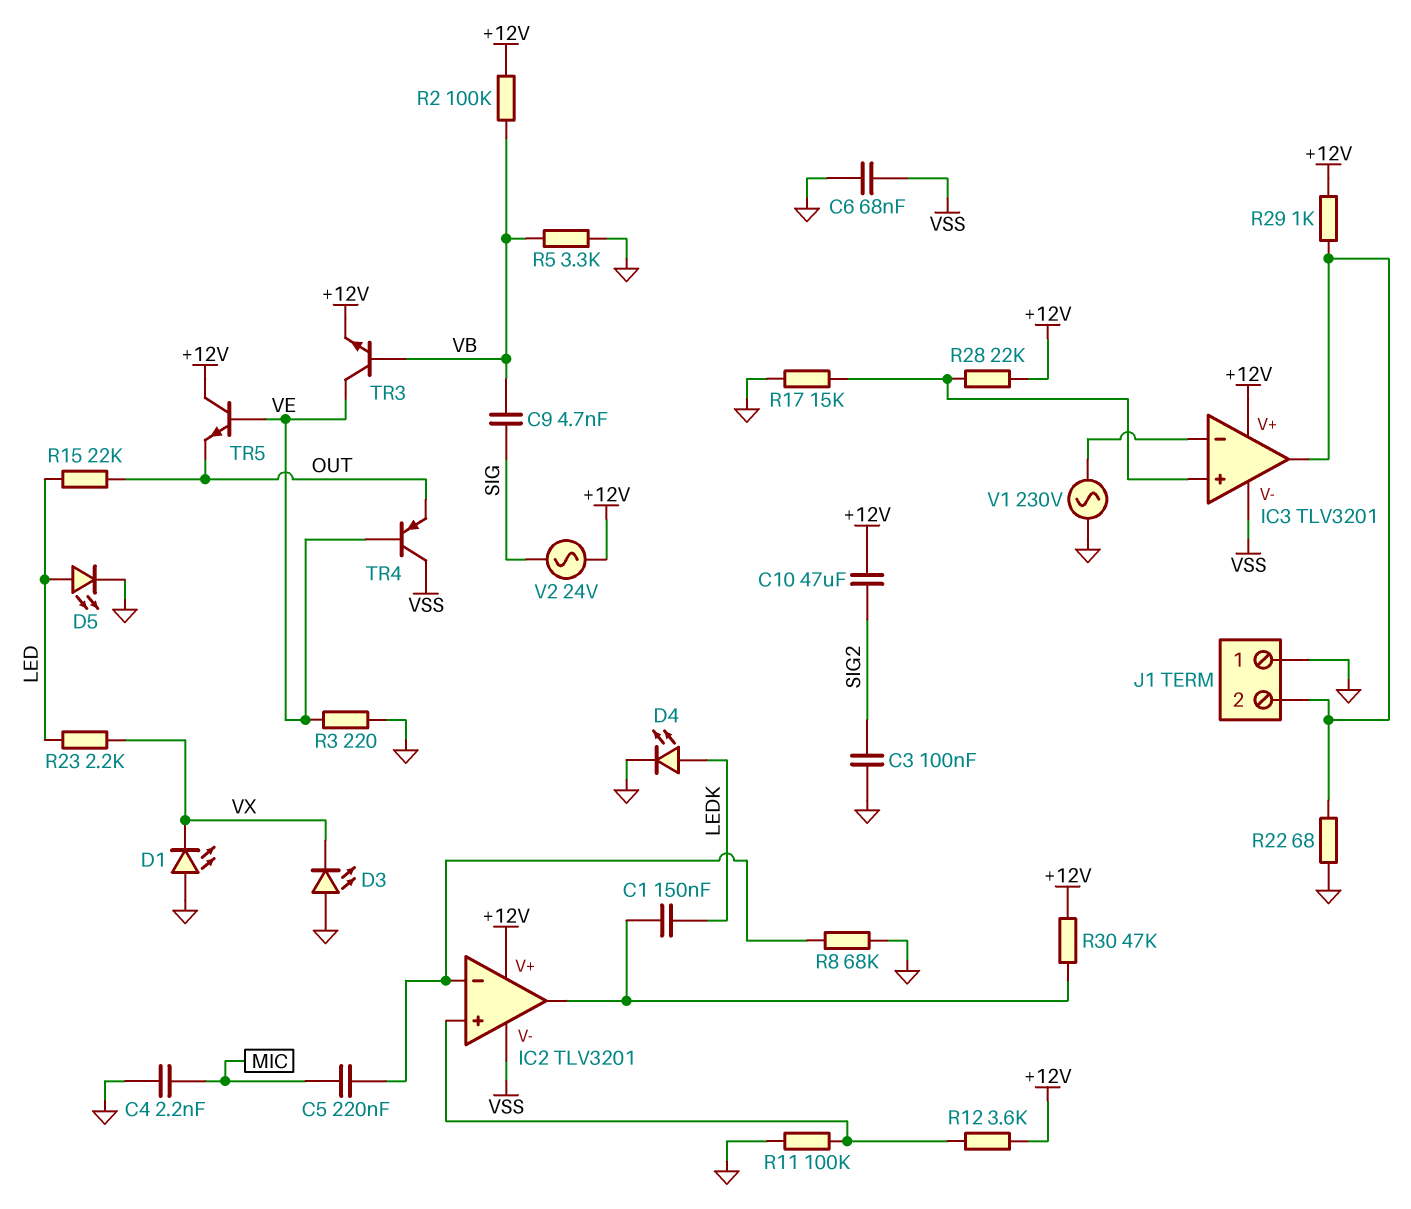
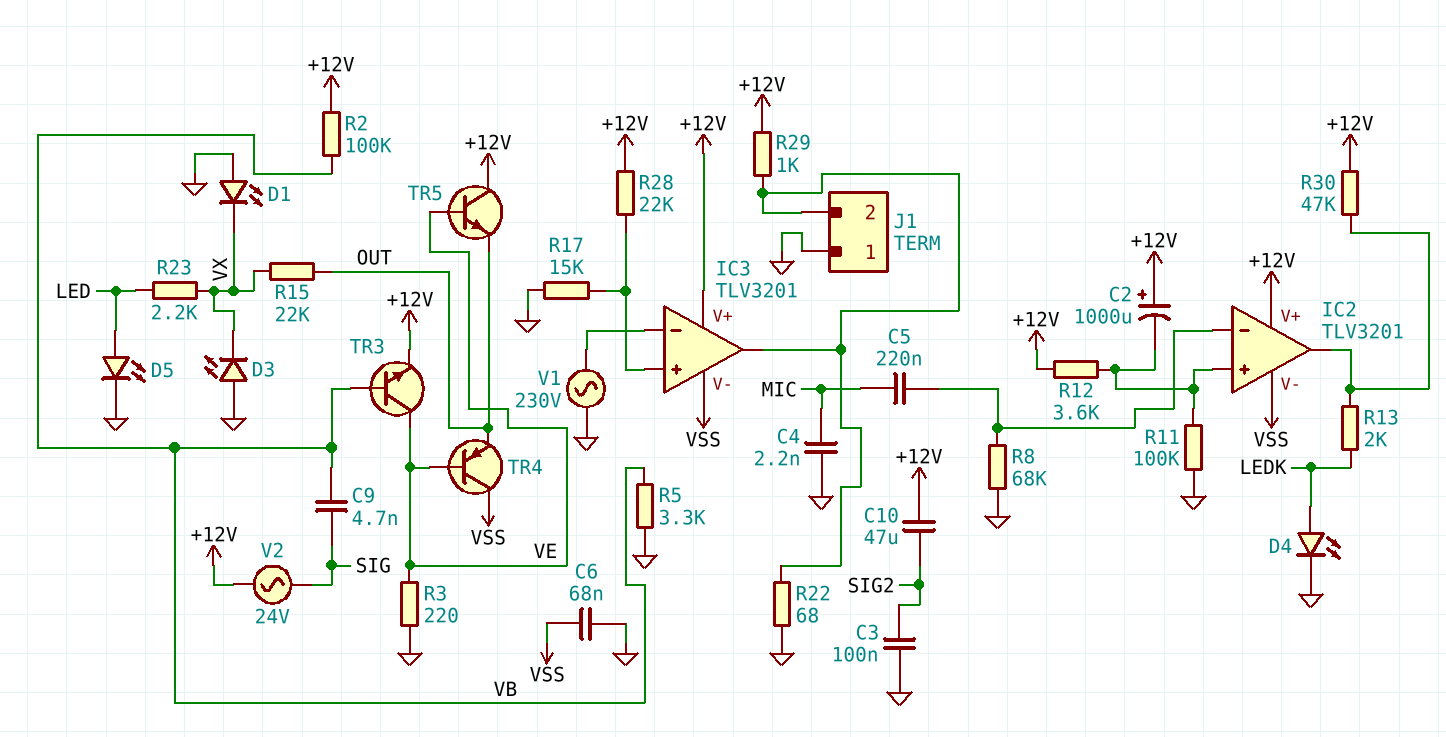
C1: 150nF (IC2/out, LEDK) -> none
C2: none -> 1000uF (plus +12V, minus IC2/in+)
R13: none -> 2k (IC2/out, LEDK)
R15: 22k (LED, OUT) -> 22k (OUT, VX)

